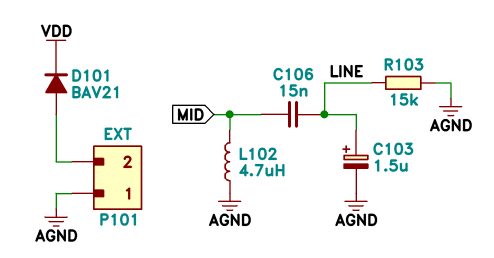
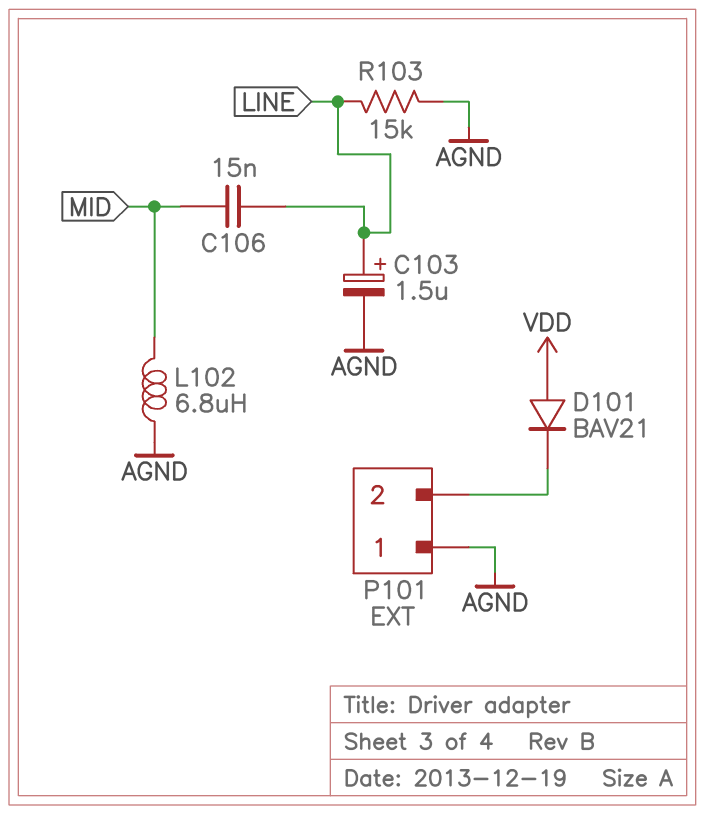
D101: diode BAV21 (A P101/2, K VDD) -> diode BAV21 (A VDD, K P101/2)
L102: 4.7uH (AGND, MID) -> 6.8uH (AGND, MID)

